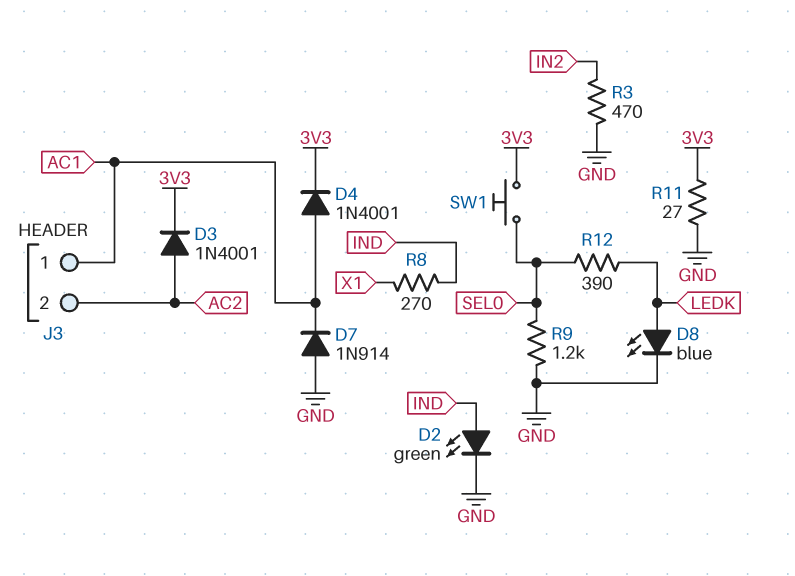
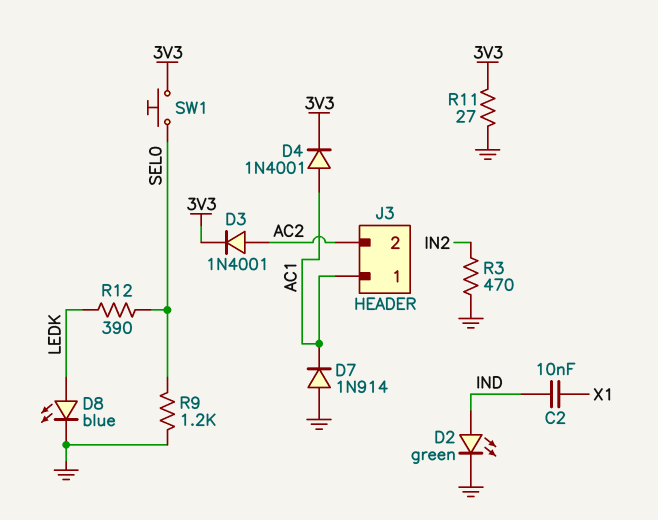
C2: none -> 10nF (IND, X1)
R8: 270 (IND, X1) -> none

